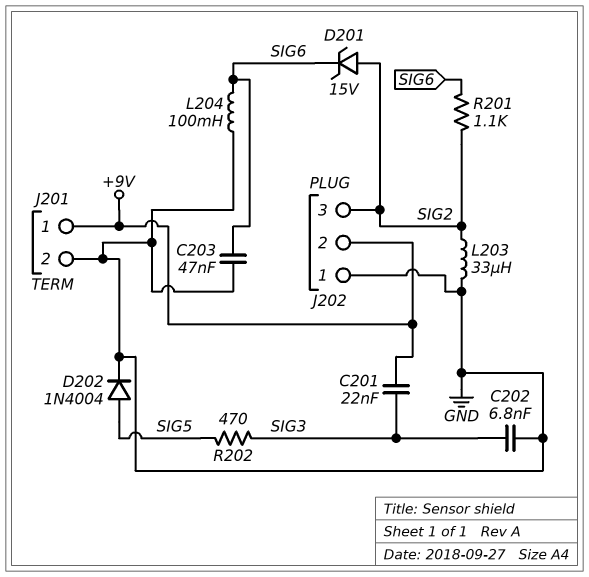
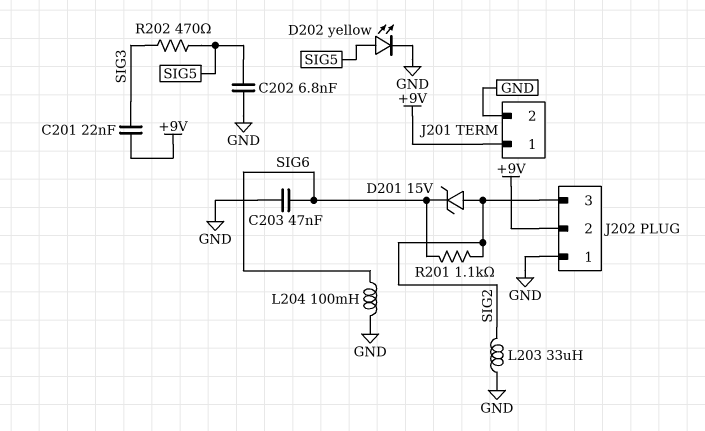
C202: 6.8nF (GND, SIG3) -> 6.8nF (GND, SIG5)
D202: diode 1N4004 (A SIG5, K GND) -> LED yellow (A SIG5, K GND)

